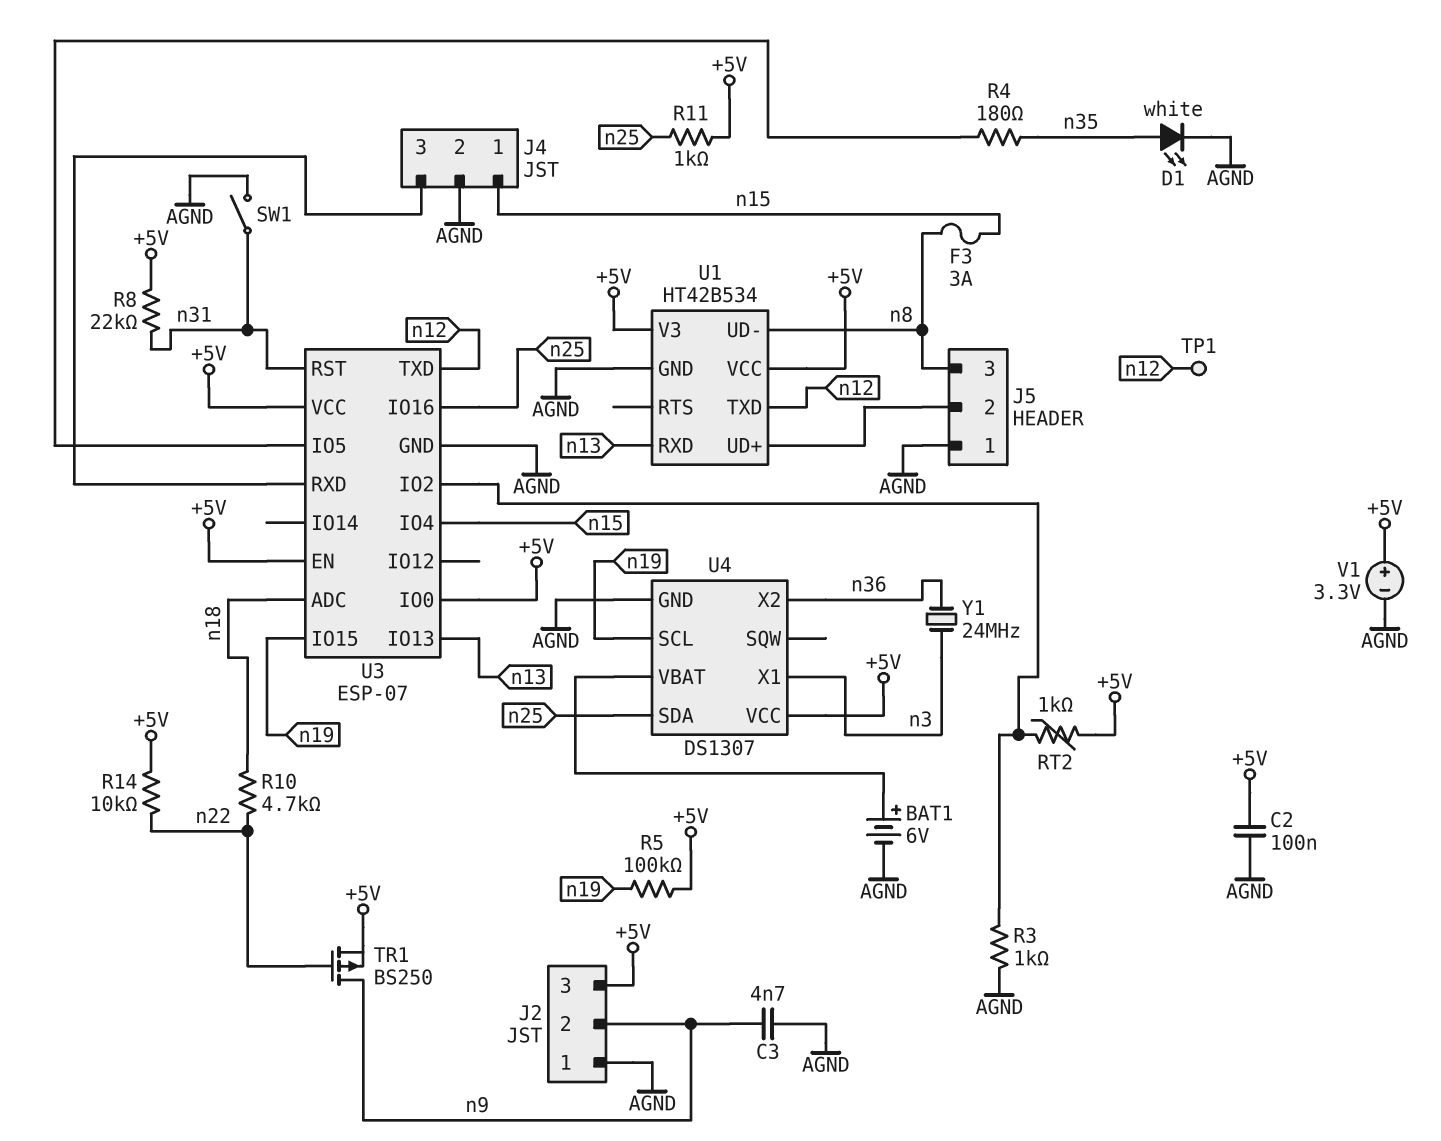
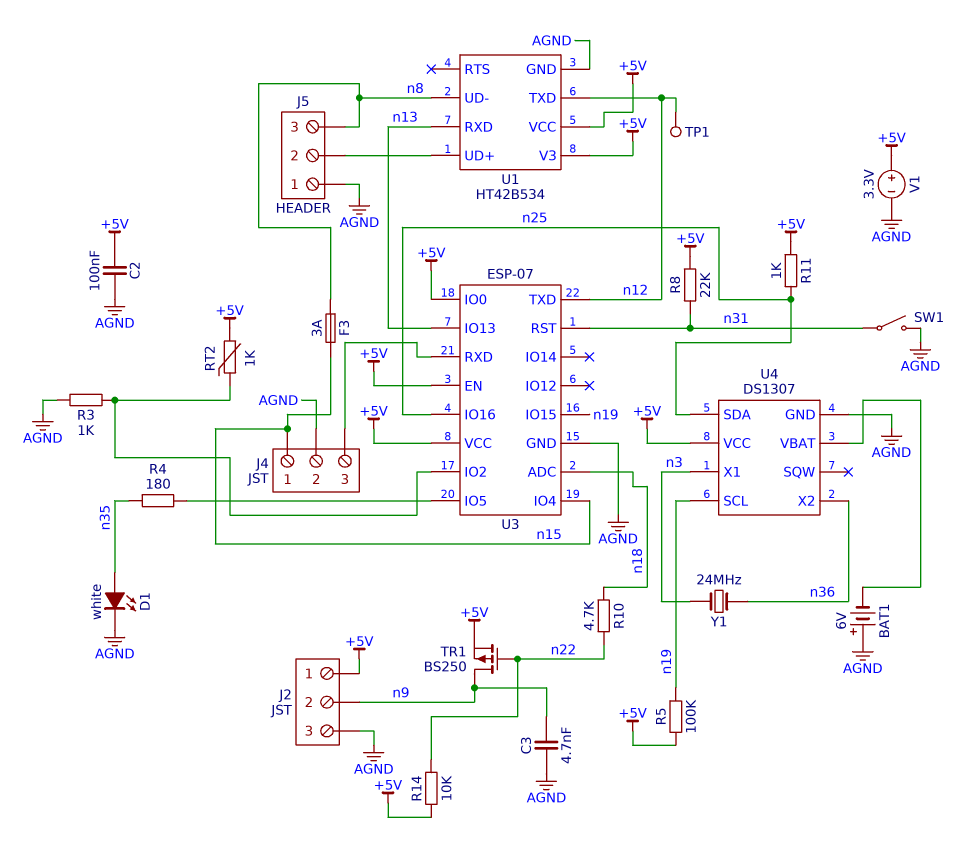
BAT1: 6V (plus U4/VBAT, minus AGND) -> 6V (plus AGND, minus U4/VBAT)
J2 pin 1: AGND -> +5V
J2 pin 3: +5V -> AGND

